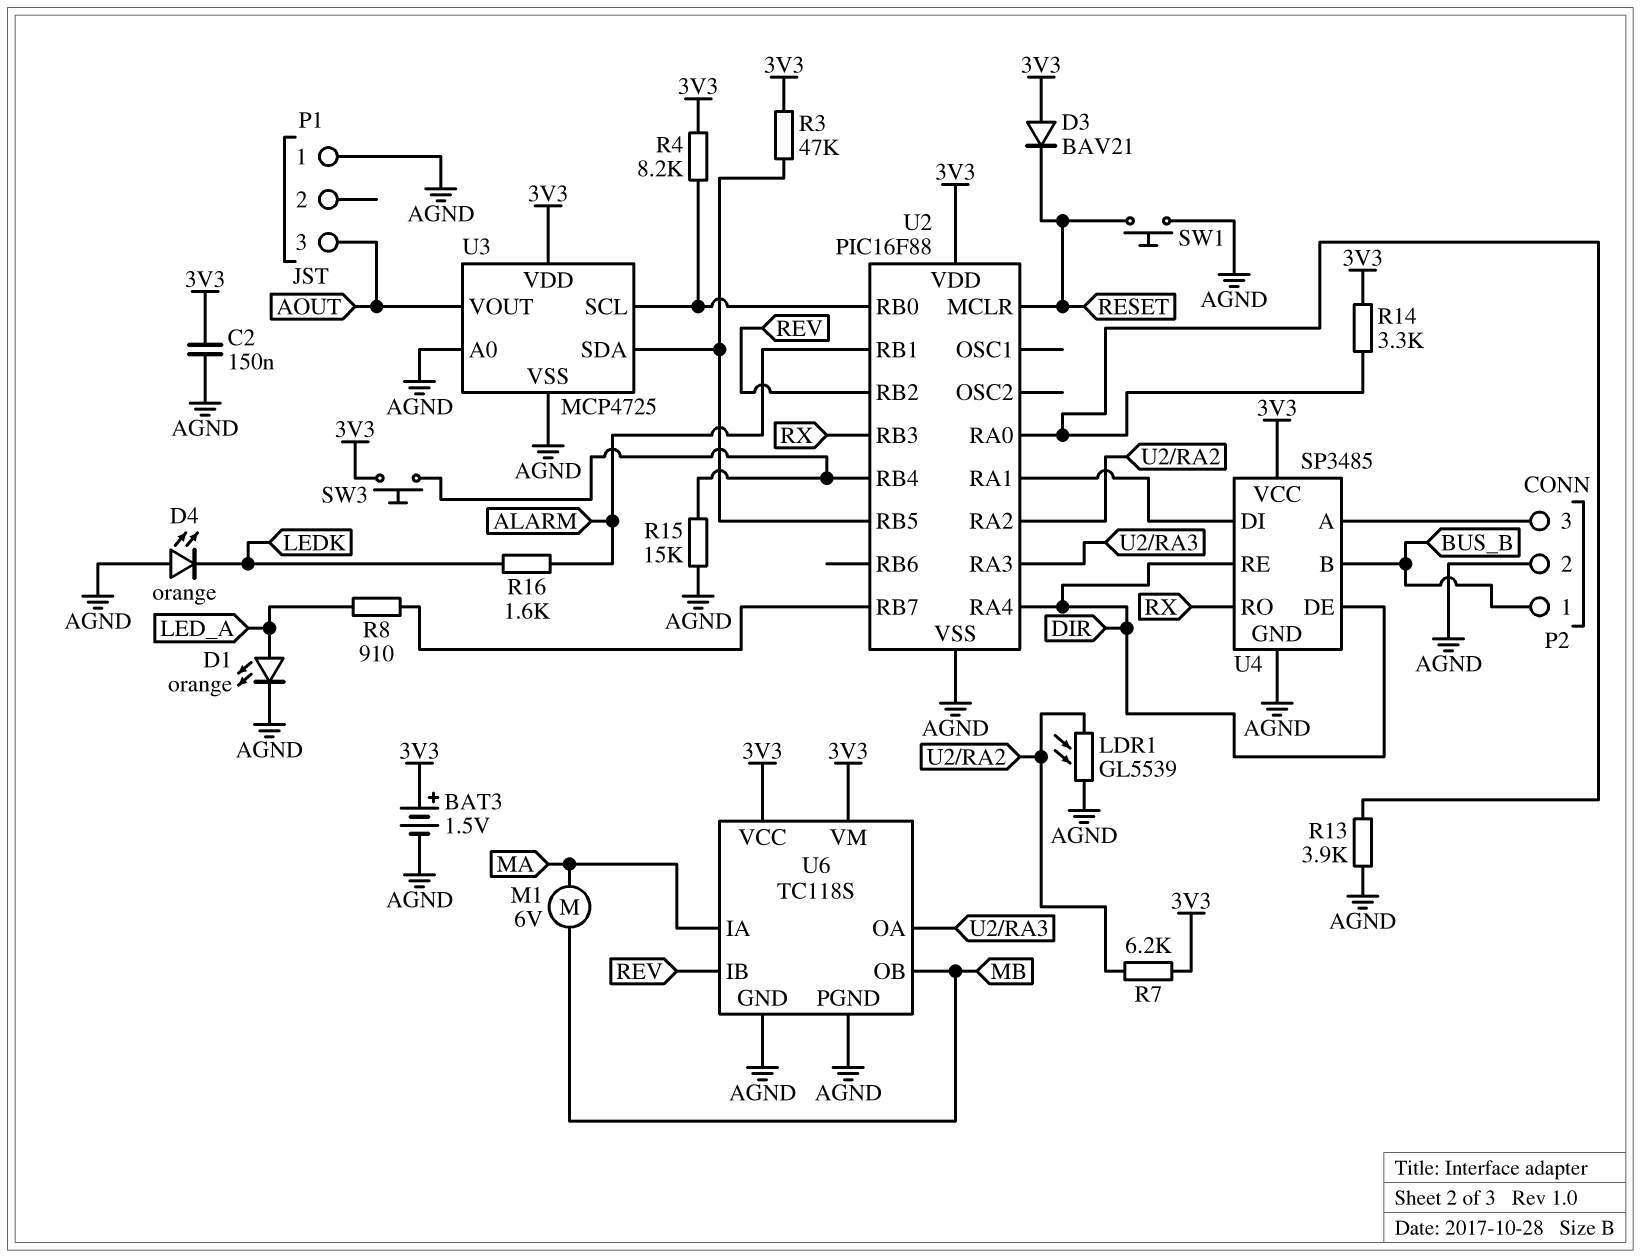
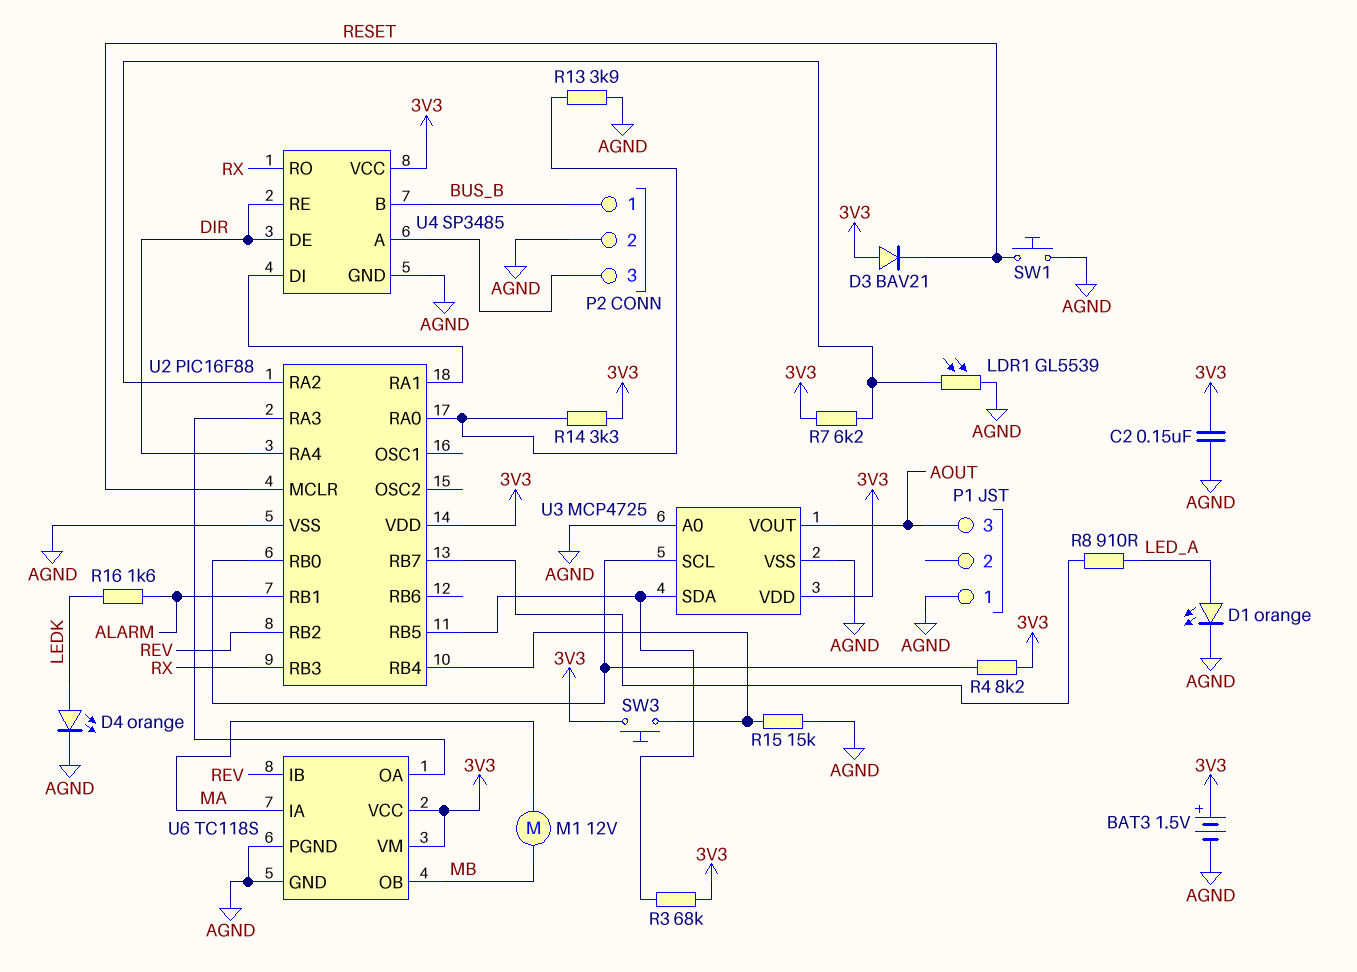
D4: LED orange (A AGND, K LEDK) -> LED orange (A LEDK, K AGND)
M1: motor 6V (MA, MB) -> motor 12V (MA, MB)
R3: 47k (3V3, U2/RB5) -> 68k (3V3, U2/RB5)

